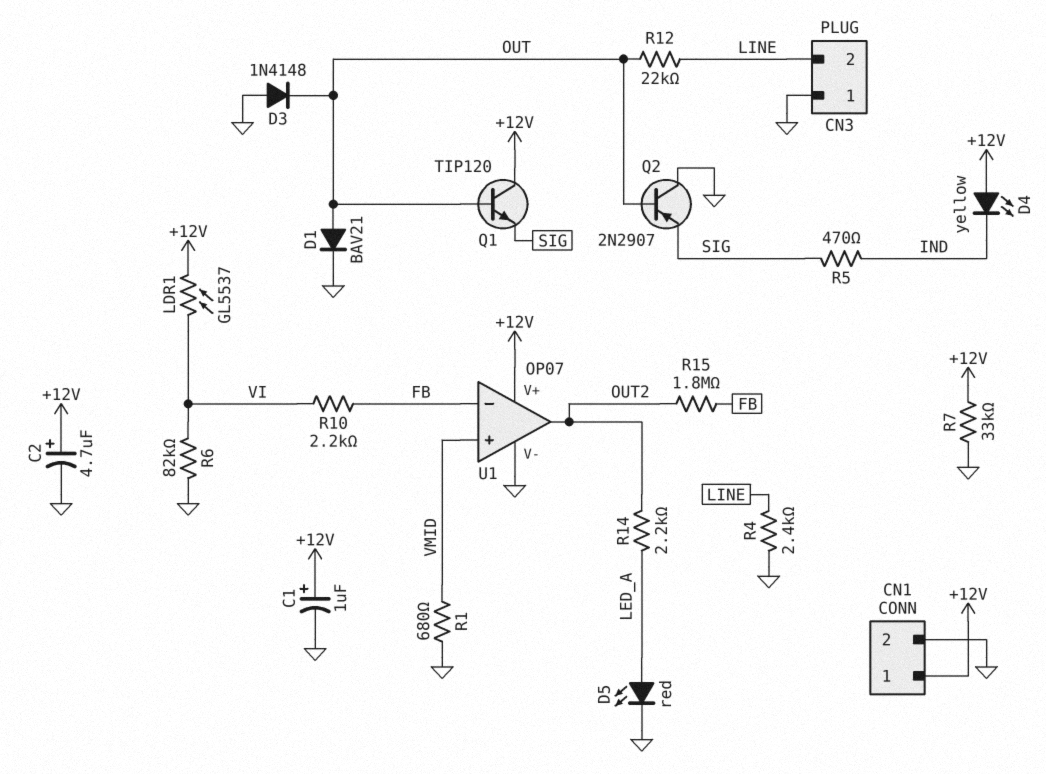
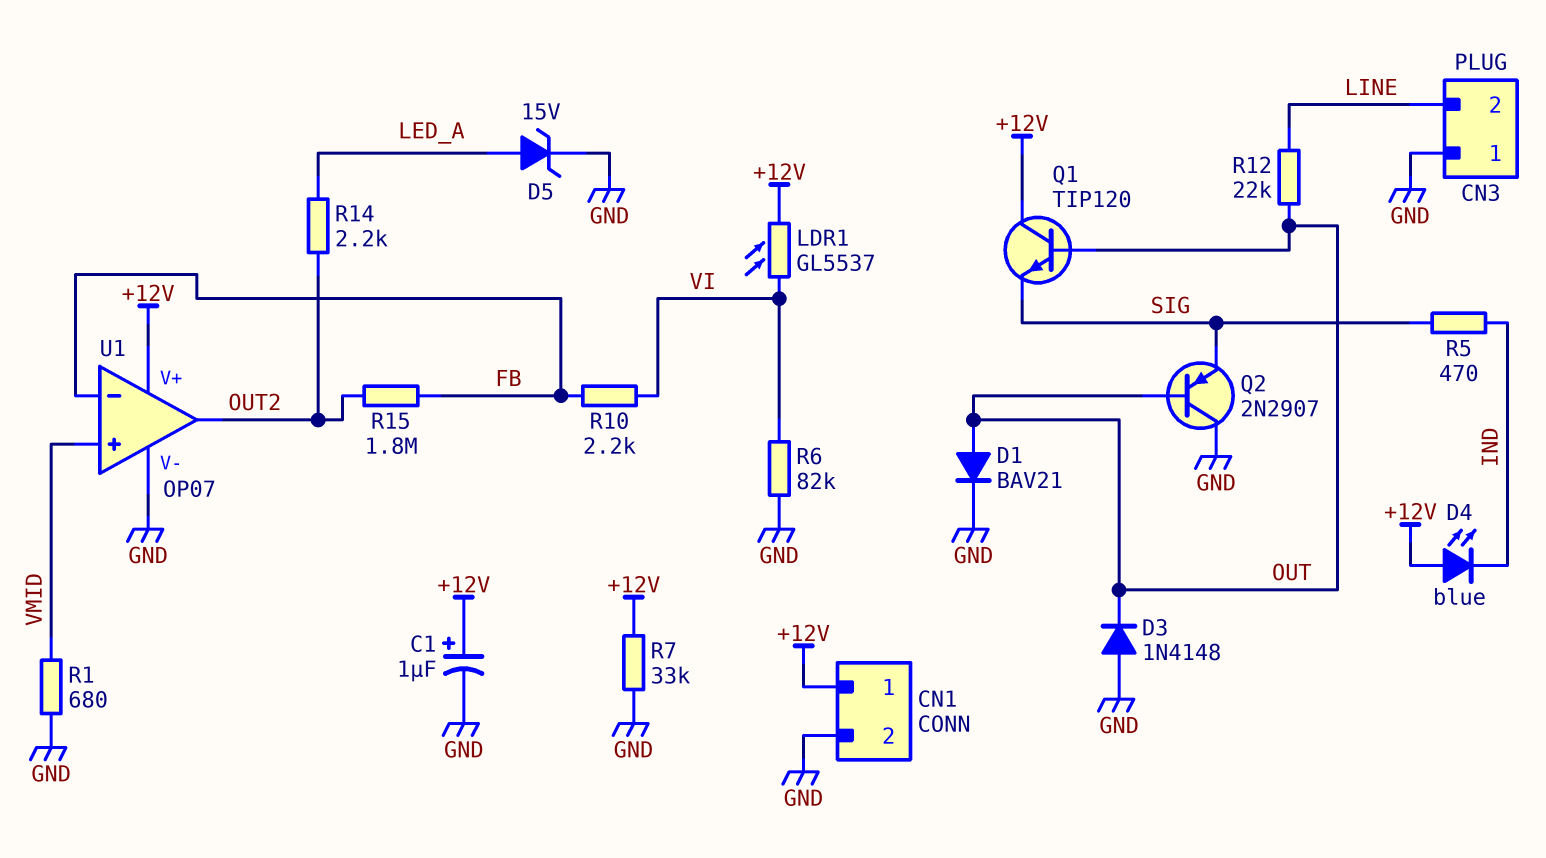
C2: 4.7uF (plus +12V, minus GND) -> none
D4: LED yellow (A +12V, K IND) -> LED blue (A +12V, K IND)
D5: LED red (A LED_A, K GND) -> zener 15V (A LED_A, K GND)
R4: 2.4k (GND, LINE) -> none

